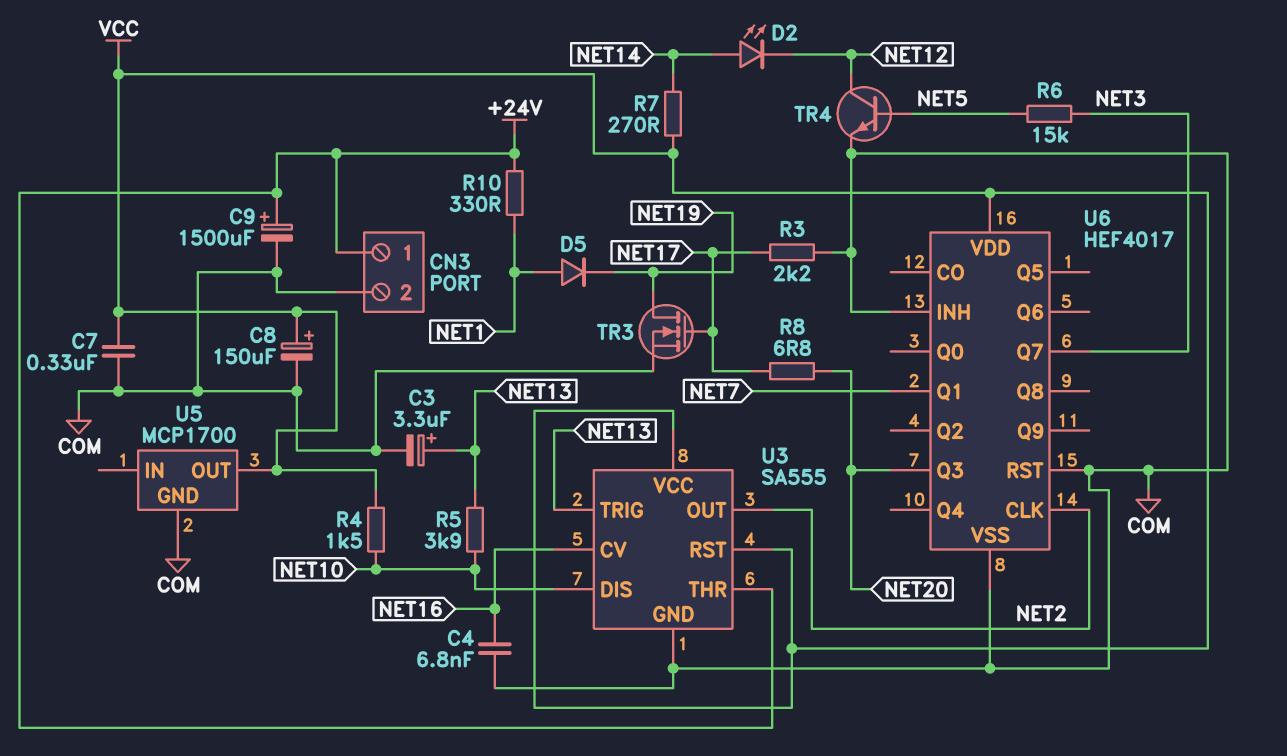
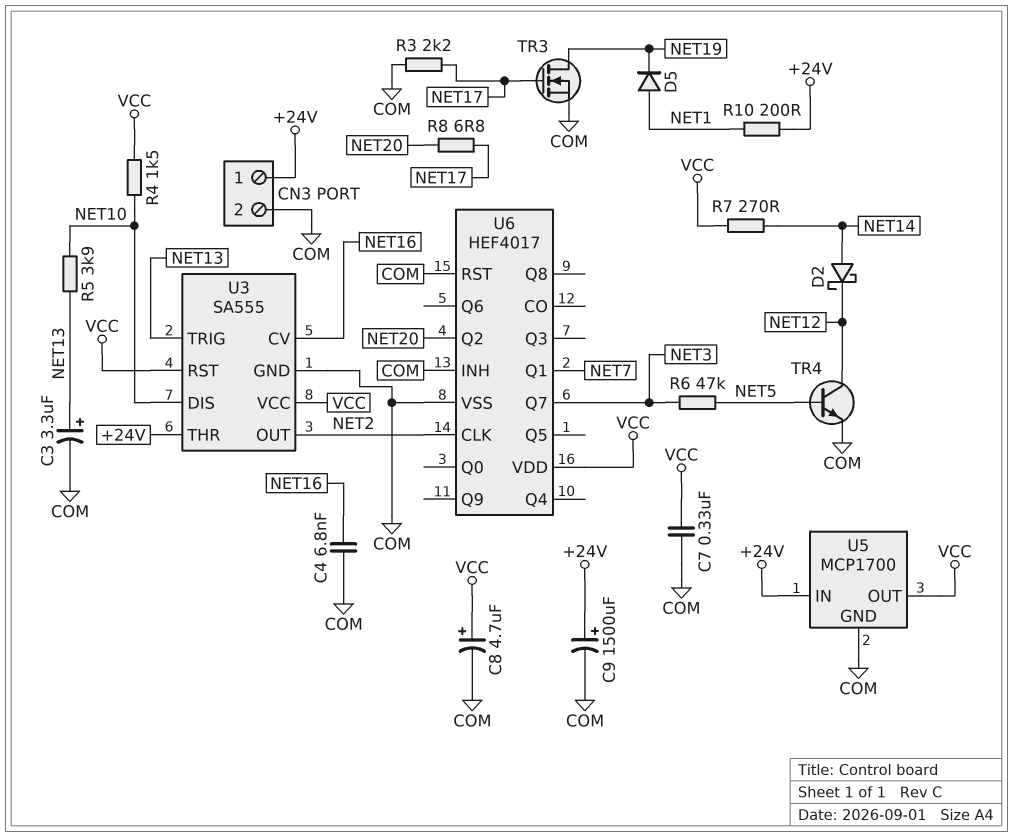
C8: 150uF (plus VCC, minus COM) -> 4.7uF (plus VCC, minus COM)
D2: LED (A NET14, K NET12) -> schottky (A NET14, K NET12)
R6: 15k (NET3, NET5) -> 47k (NET3, NET5)
R10: 330 (+24V, NET1) -> 200 (+24V, NET1)
U5 pin IN: none -> +24V
U6 pin Q2: none -> NET20
U6 pin Q3: NET20 -> none

